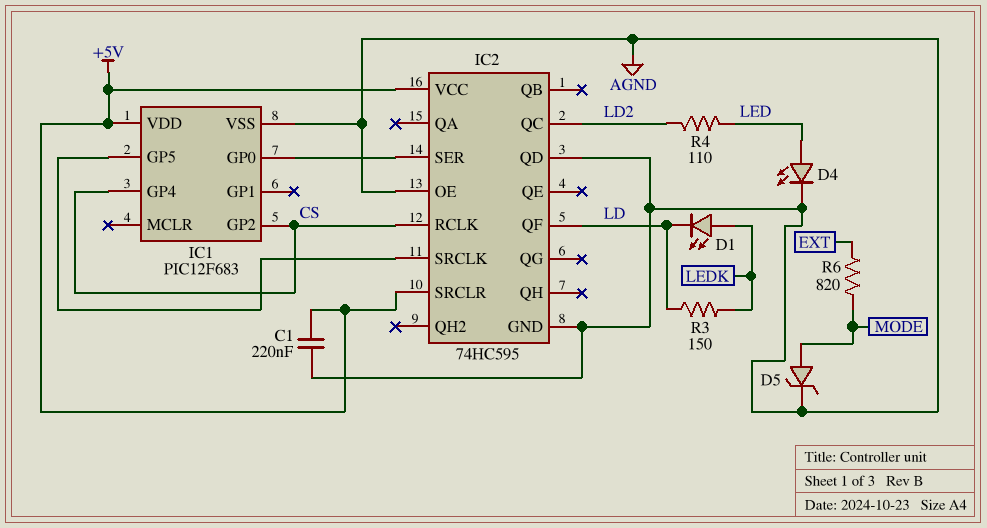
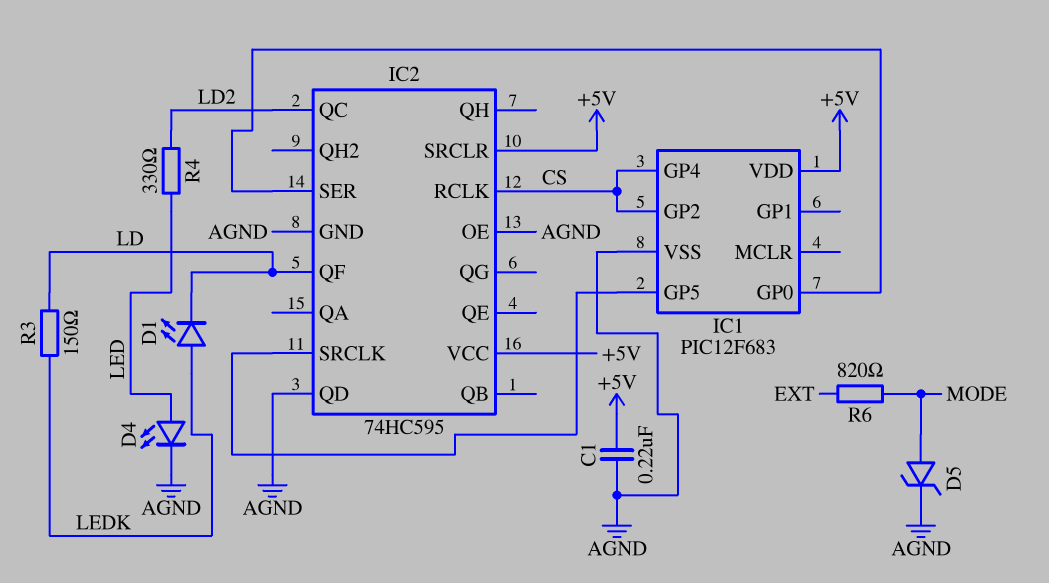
R4: 110 (LD2, LED) -> 330 (LD2, LED)

